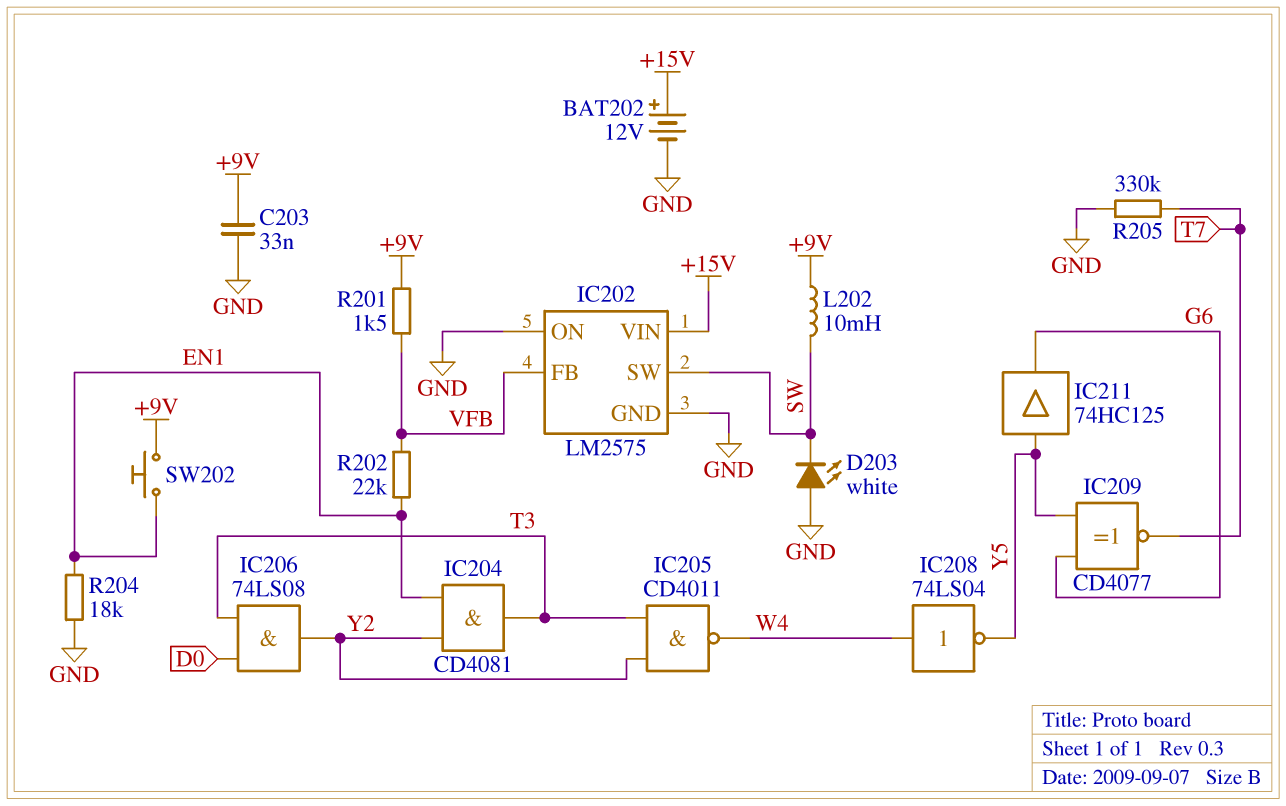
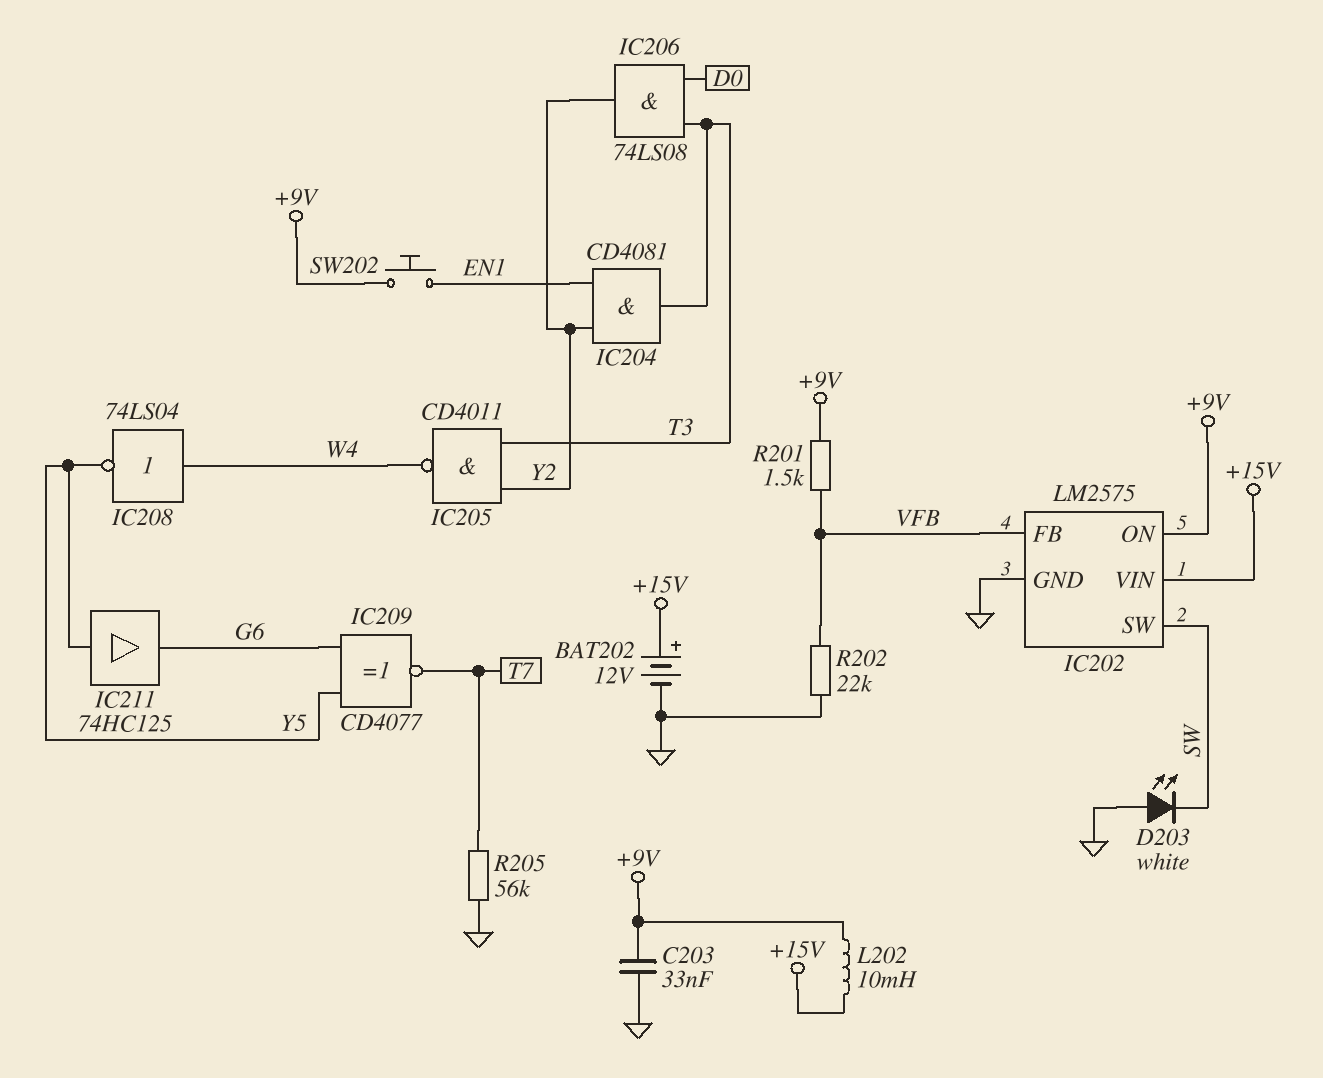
IC202 pin ON: GND -> +9V
L202: 10mH (+9V, SW) -> 10mH (+9V, +15V)
R202: 22k (EN1, VFB) -> 22k (GND, VFB)
R204: 18k (EN1, GND) -> none
R205: 330k (GND, T7) -> 56k (GND, T7)

